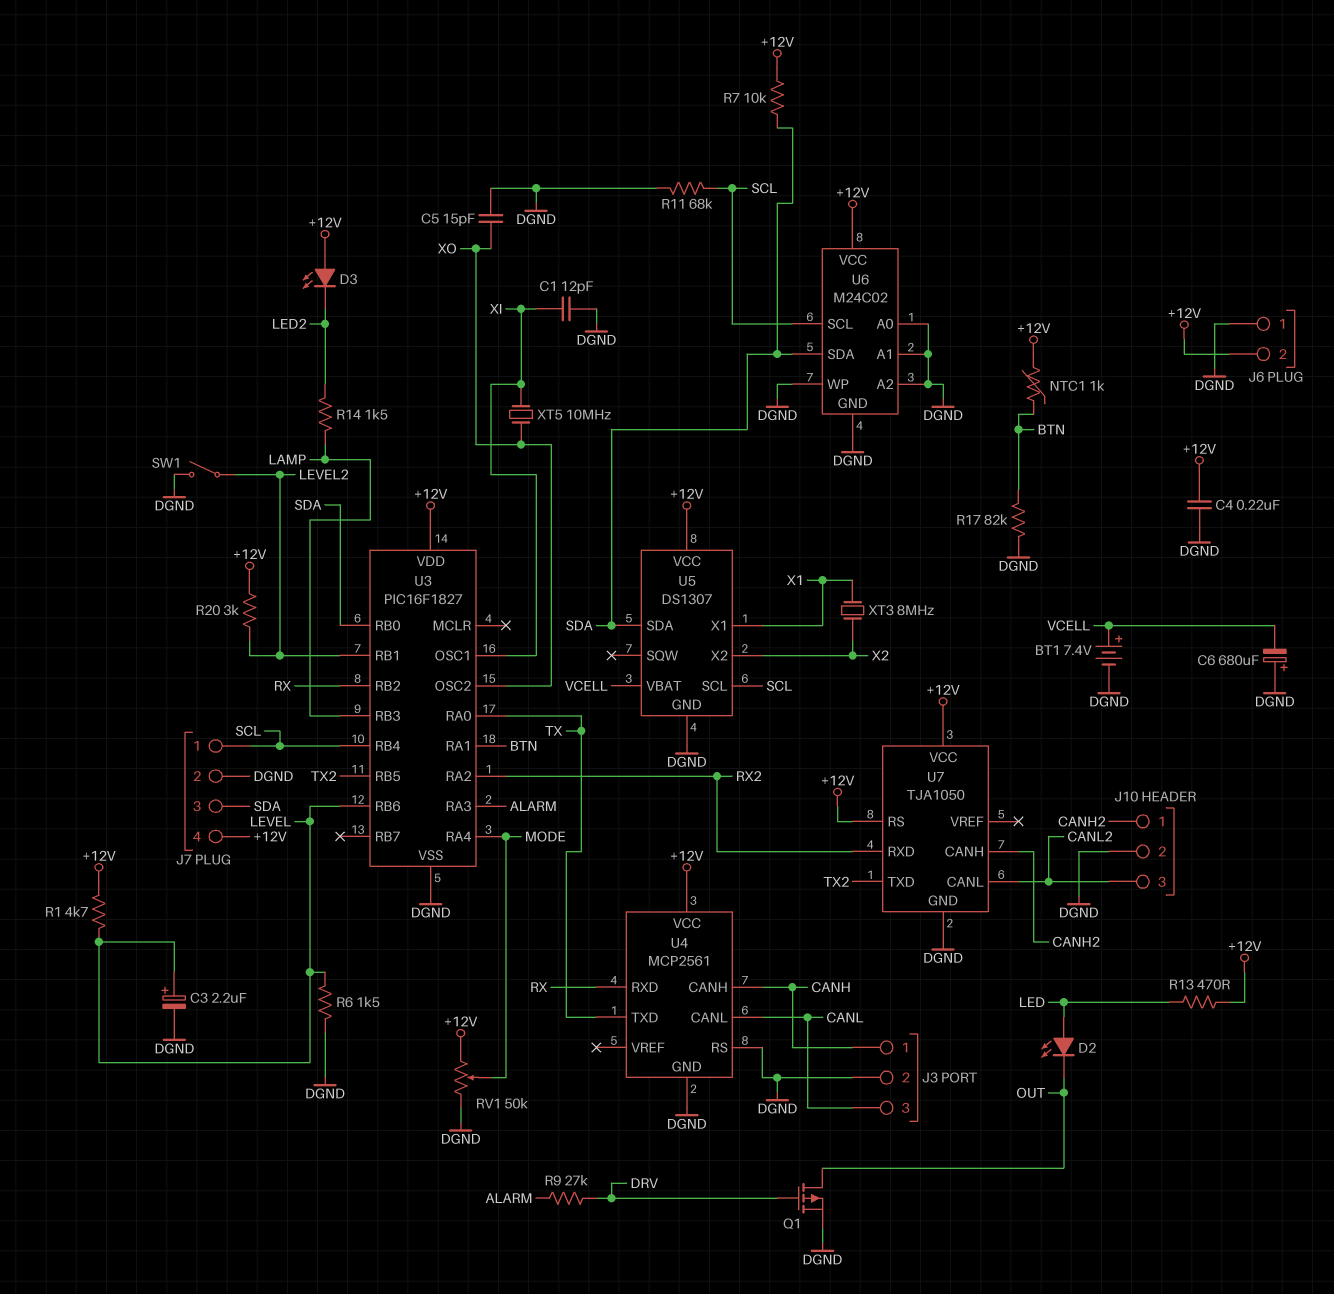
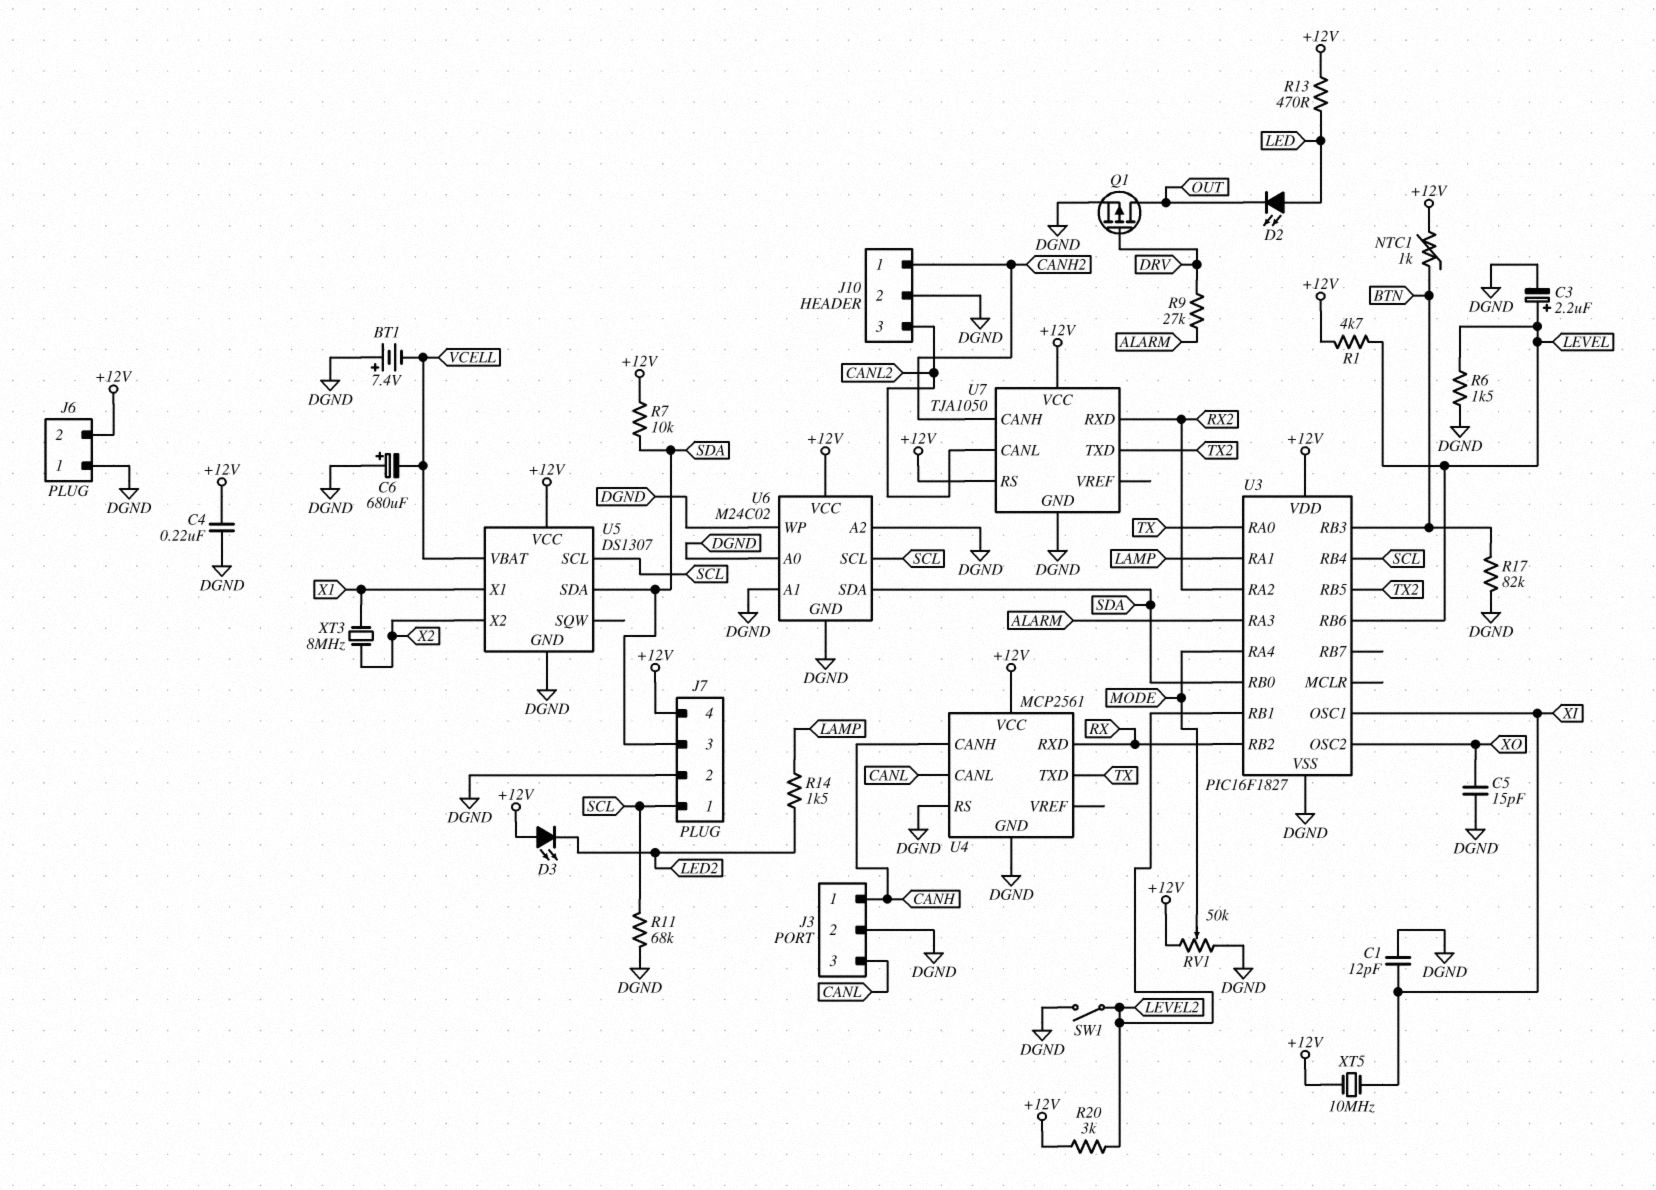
BT1: 7.4V (plus VCELL, minus DGND) -> 7.4V (plus DGND, minus VCELL)
U3 pin RA1: BTN -> LAMP
U3 pin RB3: LAMP -> BTN
XT5: 10MHz (XI, XO) -> 10MHz (+12V, XI)

